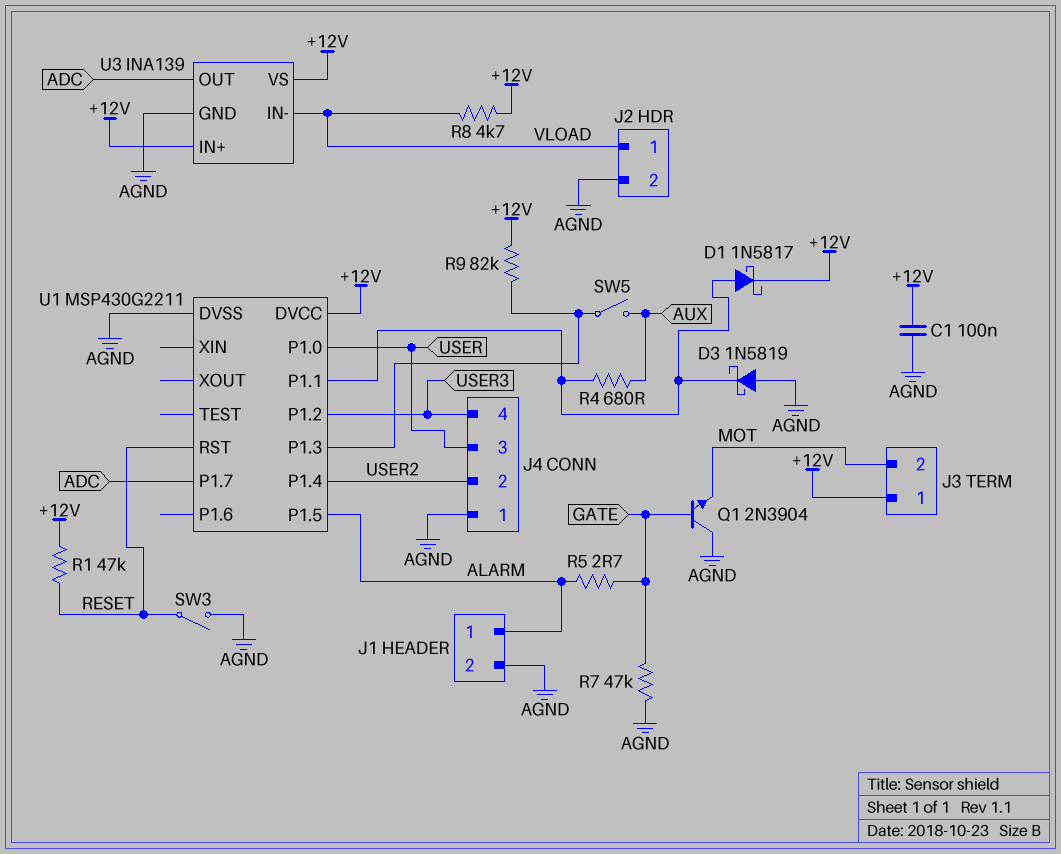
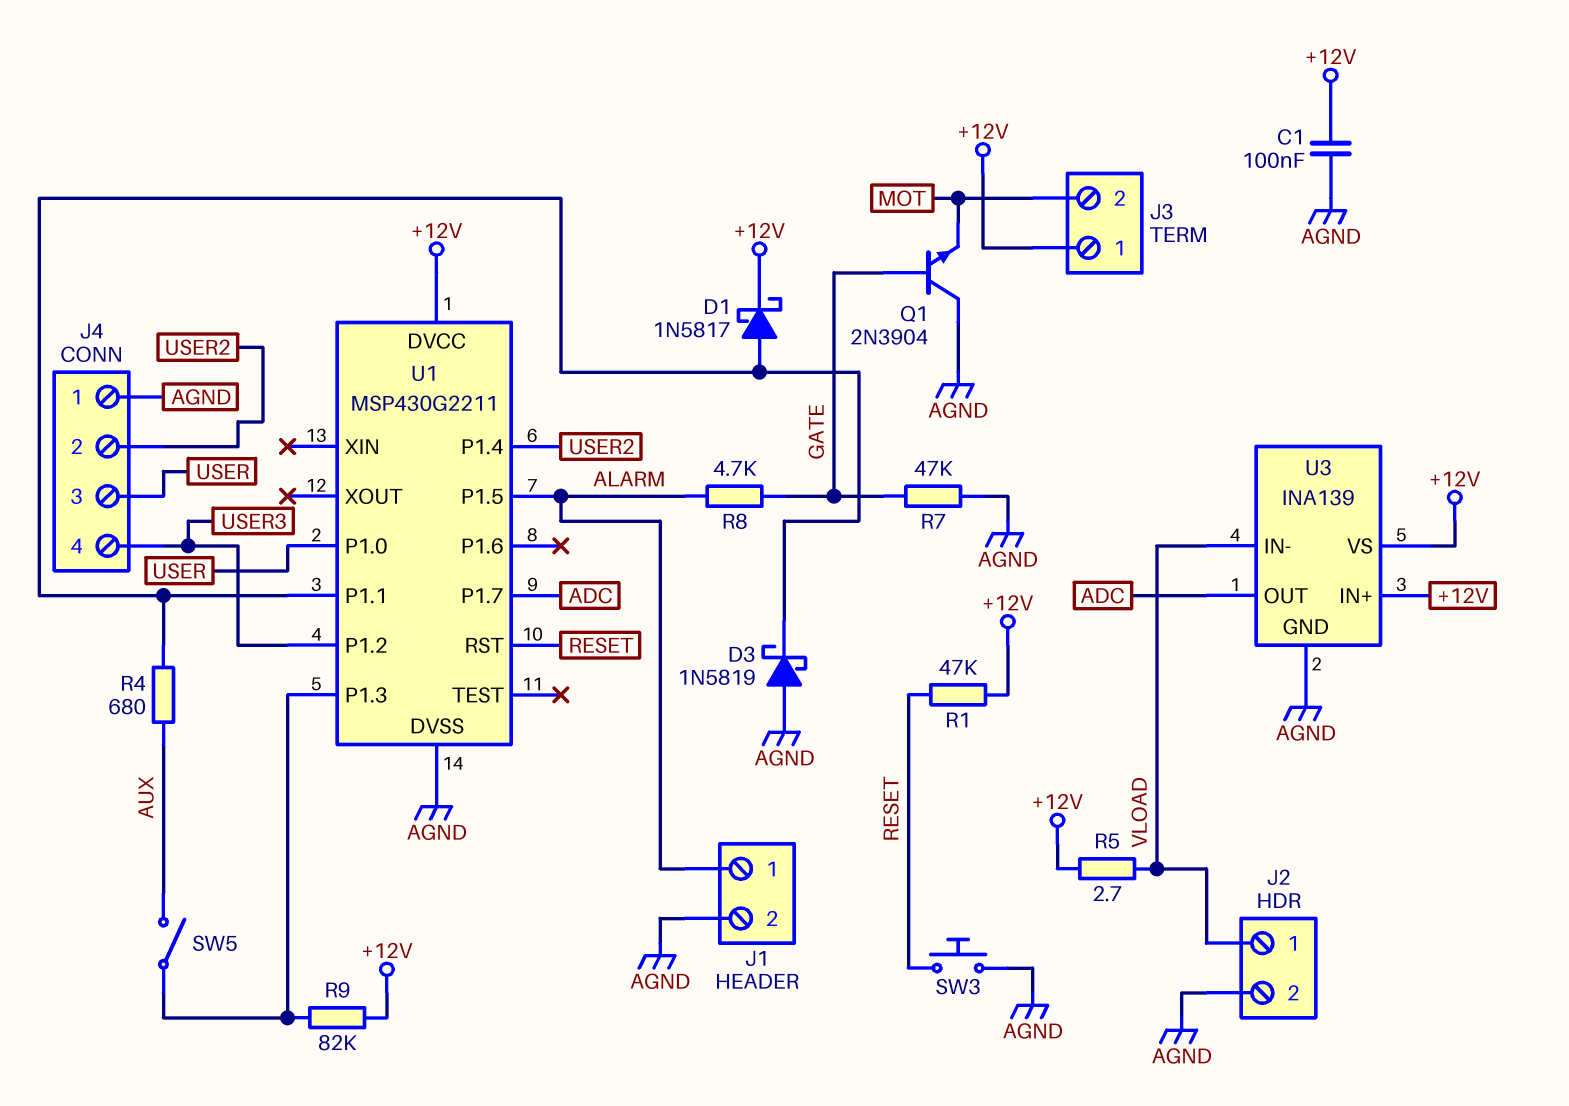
R5: 2.7 (ALARM, GATE) -> 2.7 (+12V, VLOAD)
R8: 4.7k (+12V, VLOAD) -> 4.7k (ALARM, GATE)
SW3: switch (AGND, RESET) -> button (AGND, RESET)

